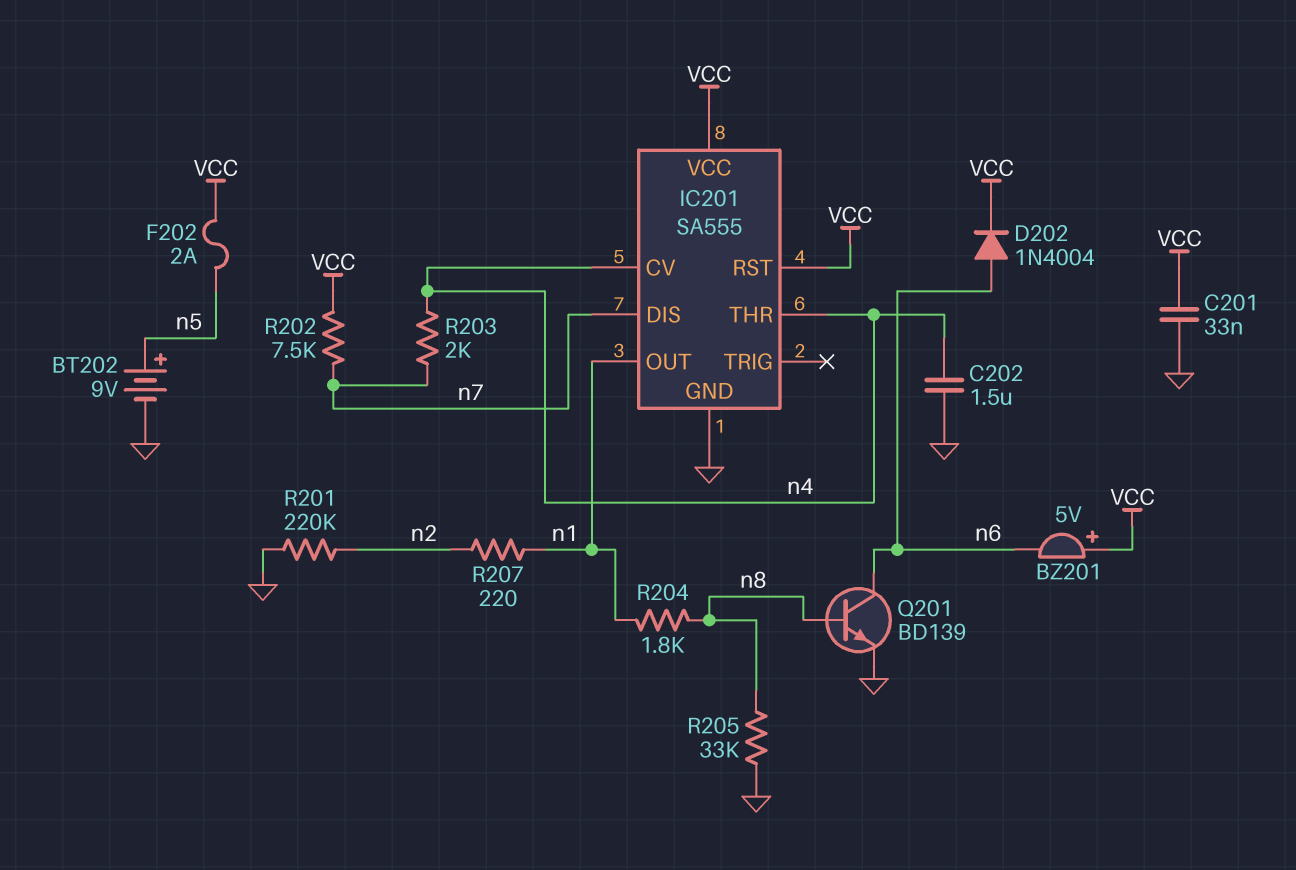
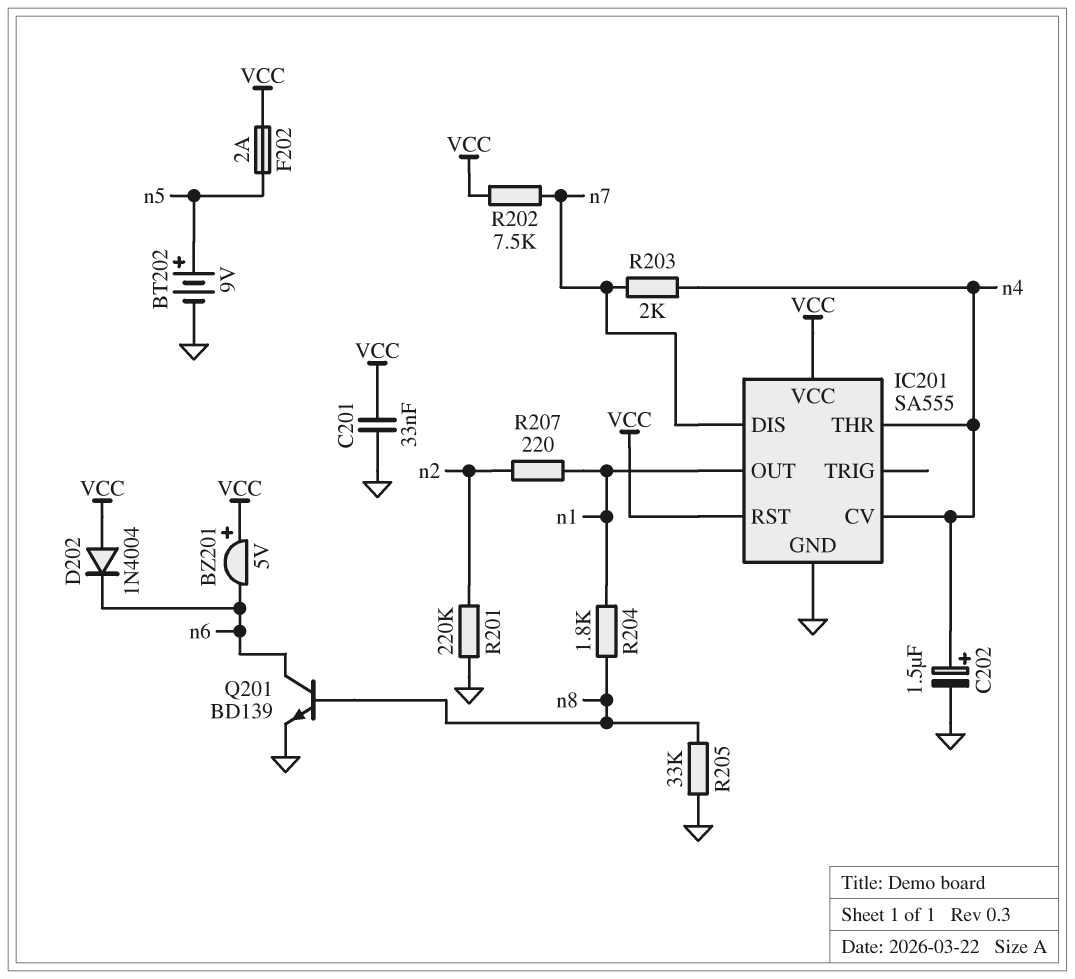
C202: 1.5uF (GND, n4) -> 1.5uF (plus n4, minus GND)
D202: diode 1N4004 (A n6, K VCC) -> diode 1N4004 (A VCC, K n6)

